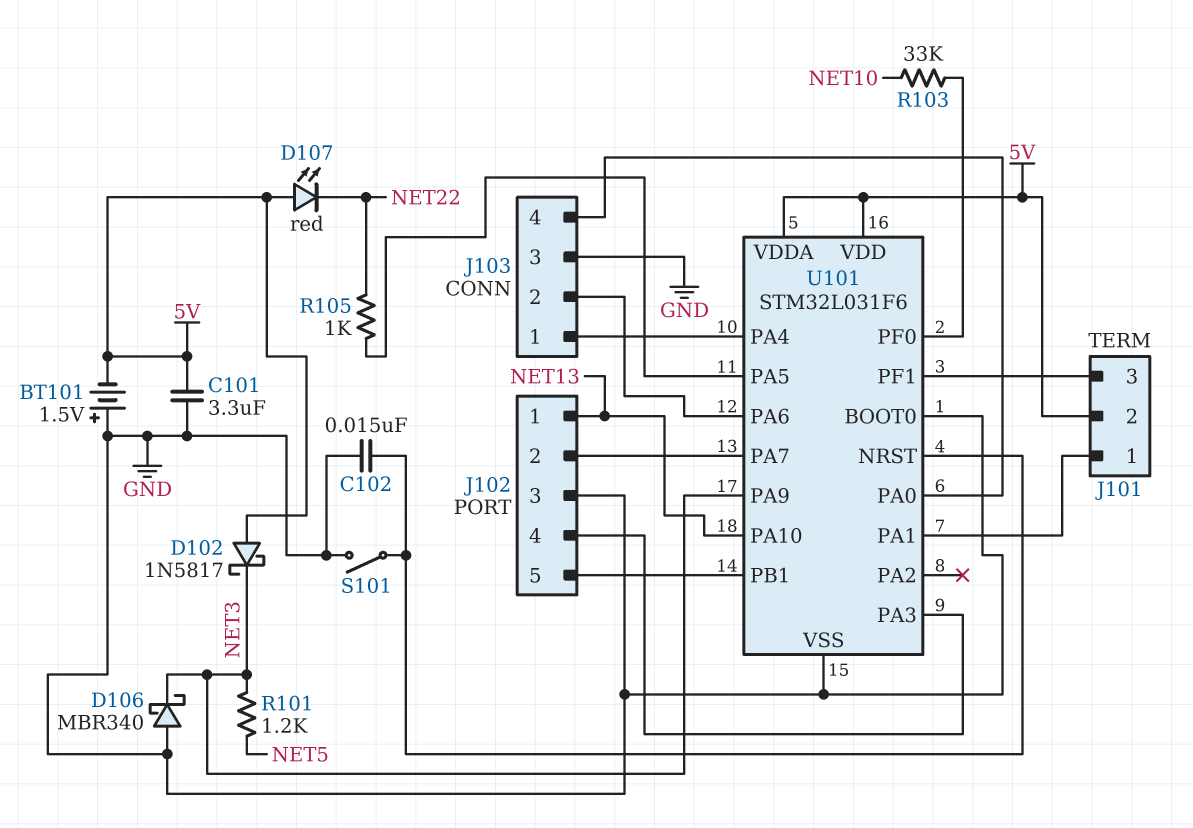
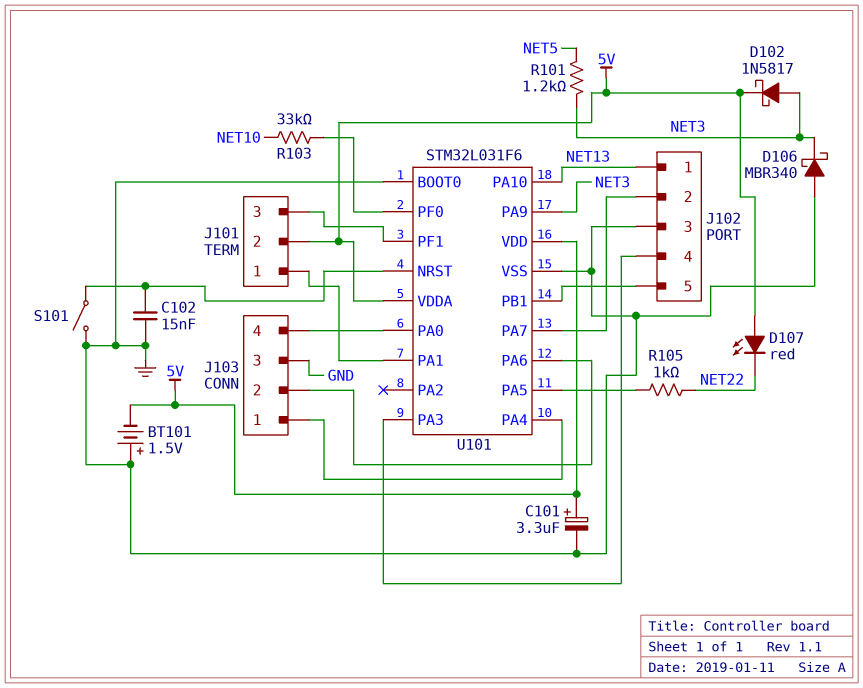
C101: 3.3uF (5V, GND) -> 3.3uF (plus 5V, minus GND)
D102: schottky 1N5817 (A 5V, K NET3) -> schottky 1N5817 (A NET3, K 5V)

